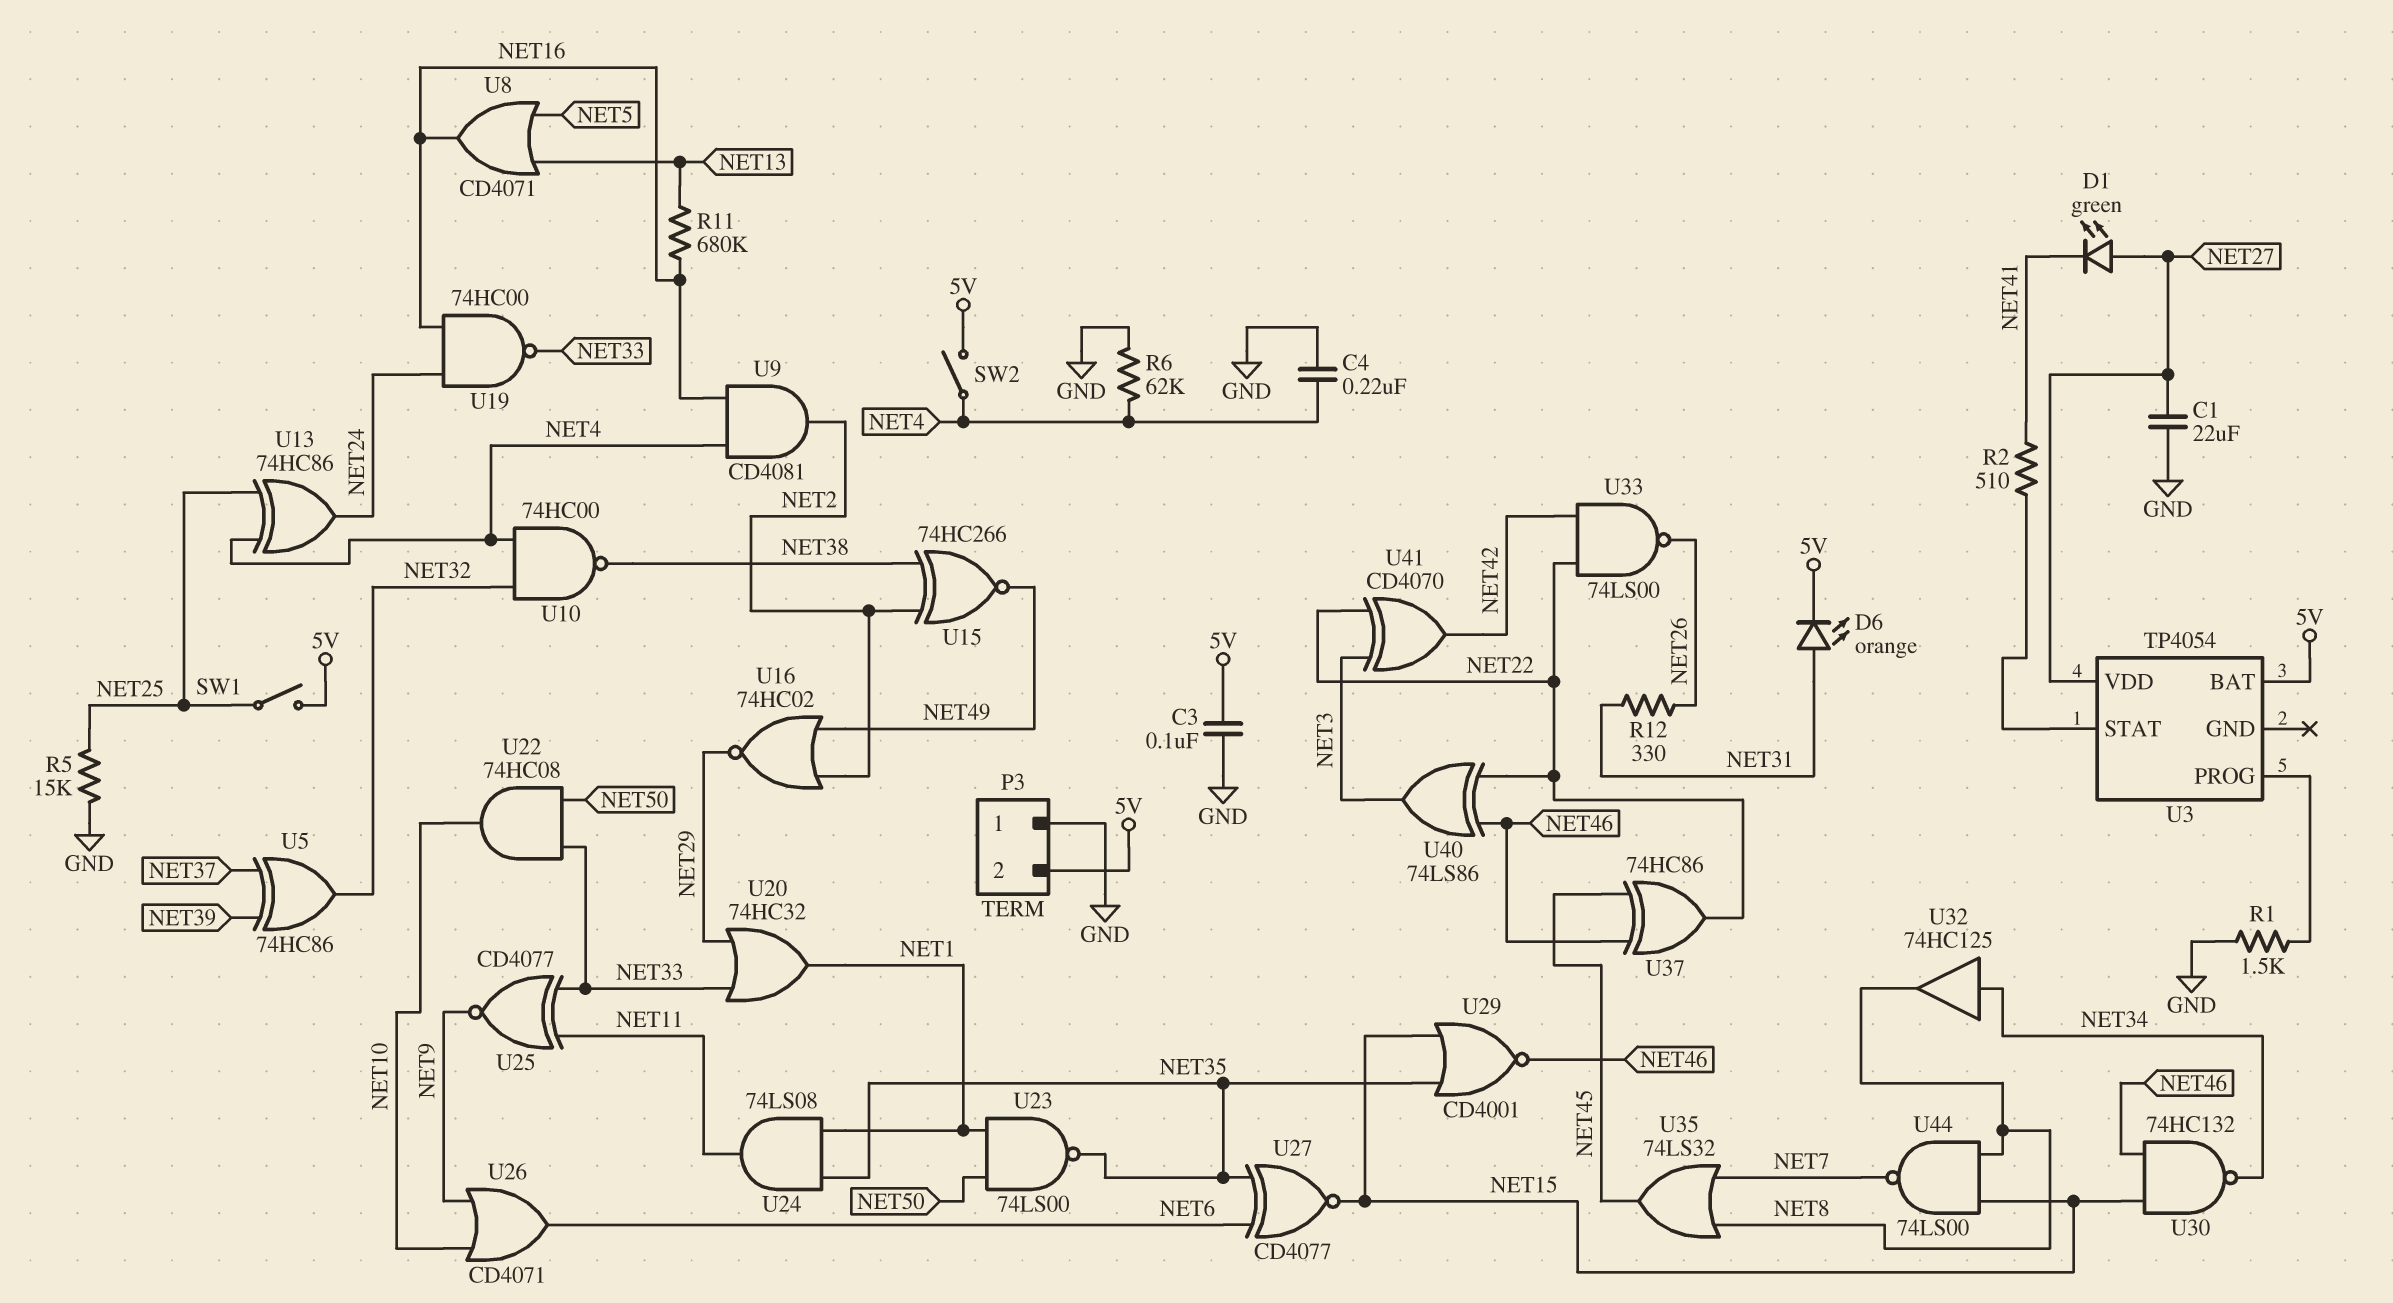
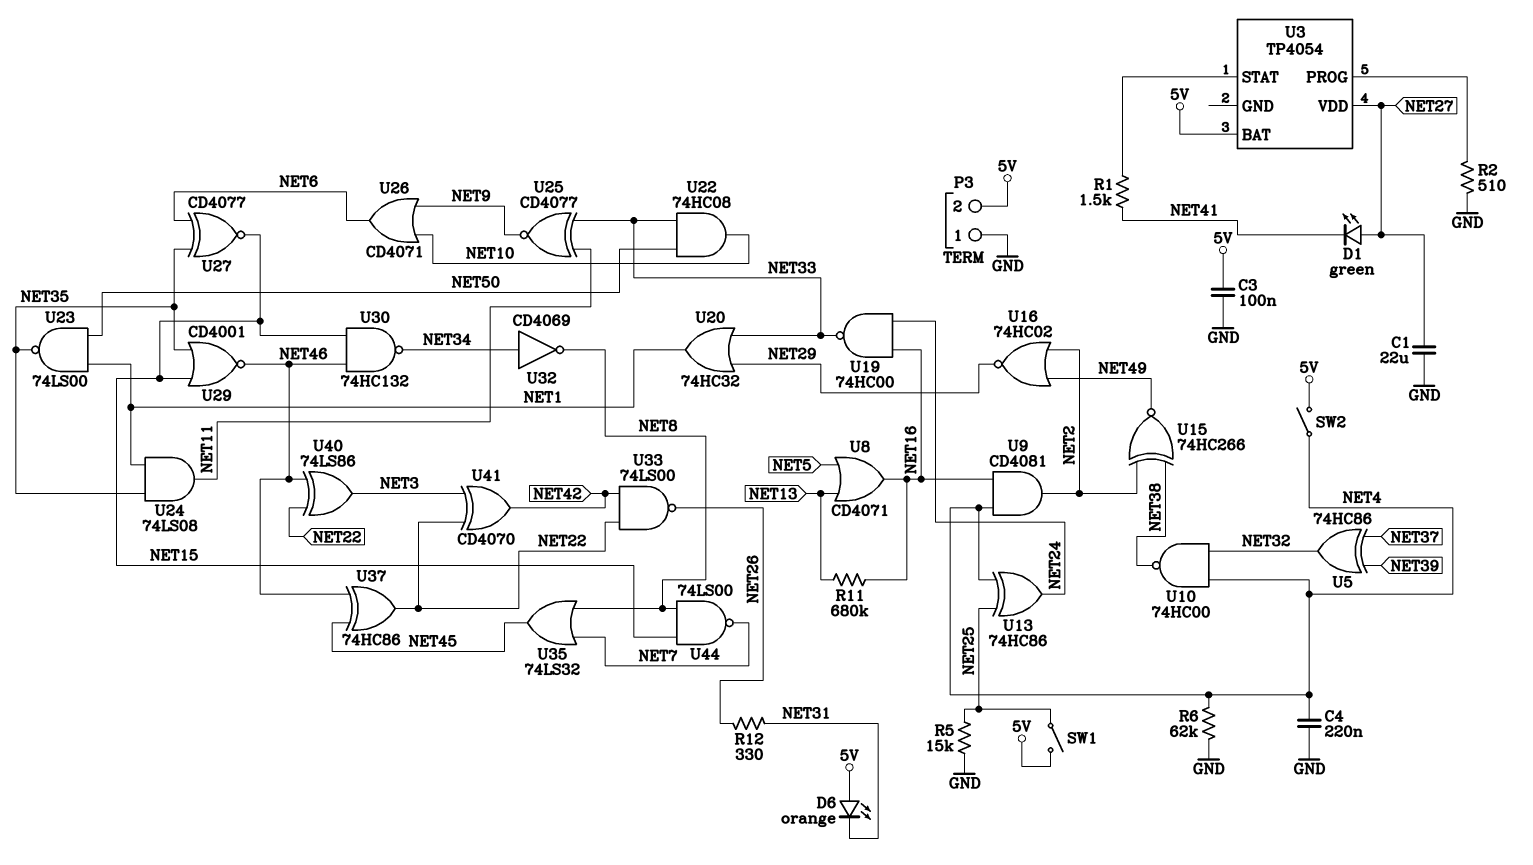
D6: LED orange (A NET31, K 5V) -> LED orange (A 5V, K NET31)
R1: 1.5k (GND, U3/PROG) -> 1.5k (NET41, U3/STAT)
R2: 510 (NET41, U3/STAT) -> 510 (GND, U3/PROG)
U32: buffer 74HC125 (in NET34, out NET8) -> NOT CD4069 (in NET34, out NET8)

